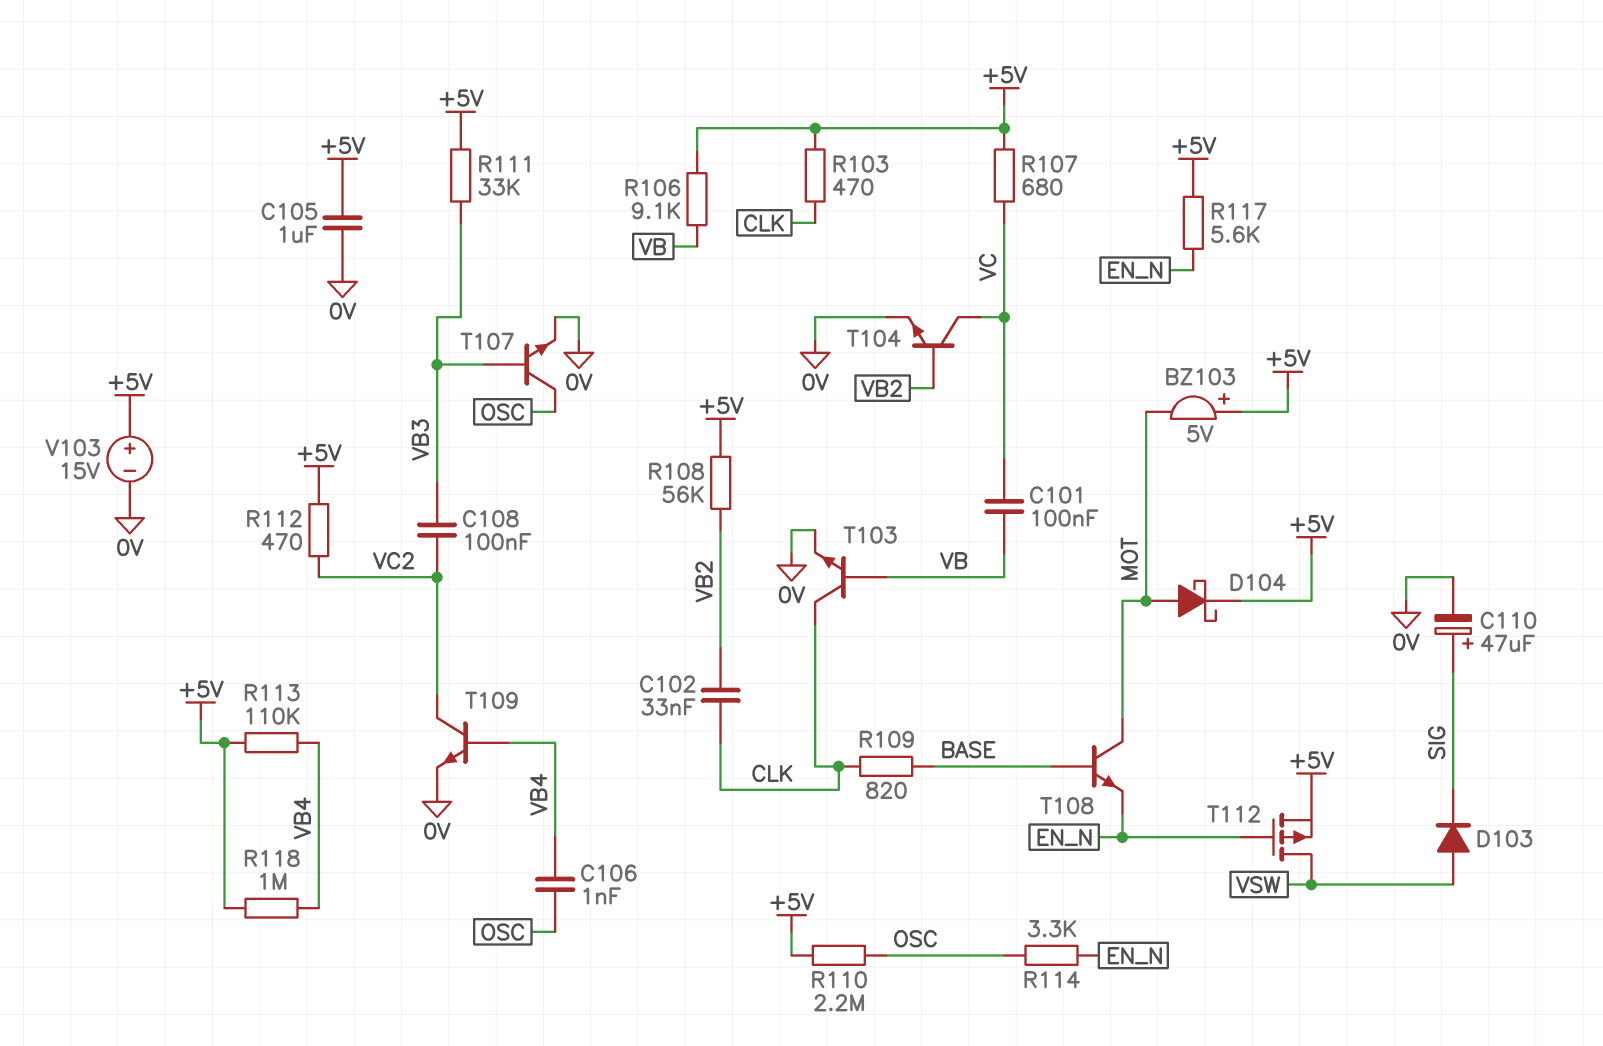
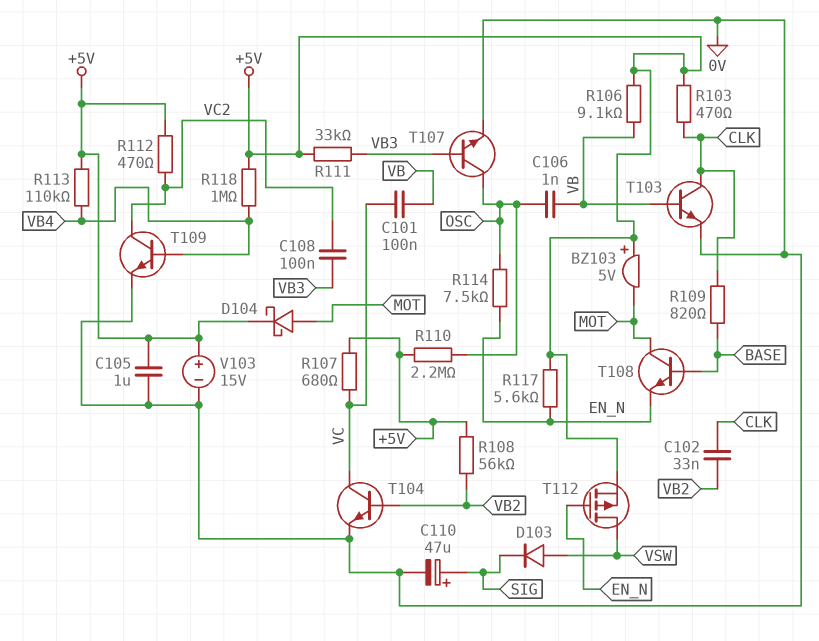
C106: 1nF (OSC, VB4) -> 1nF (OSC, VB)
R114: 3.3k (EN_N, OSC) -> 7.5k (EN_N, OSC)

